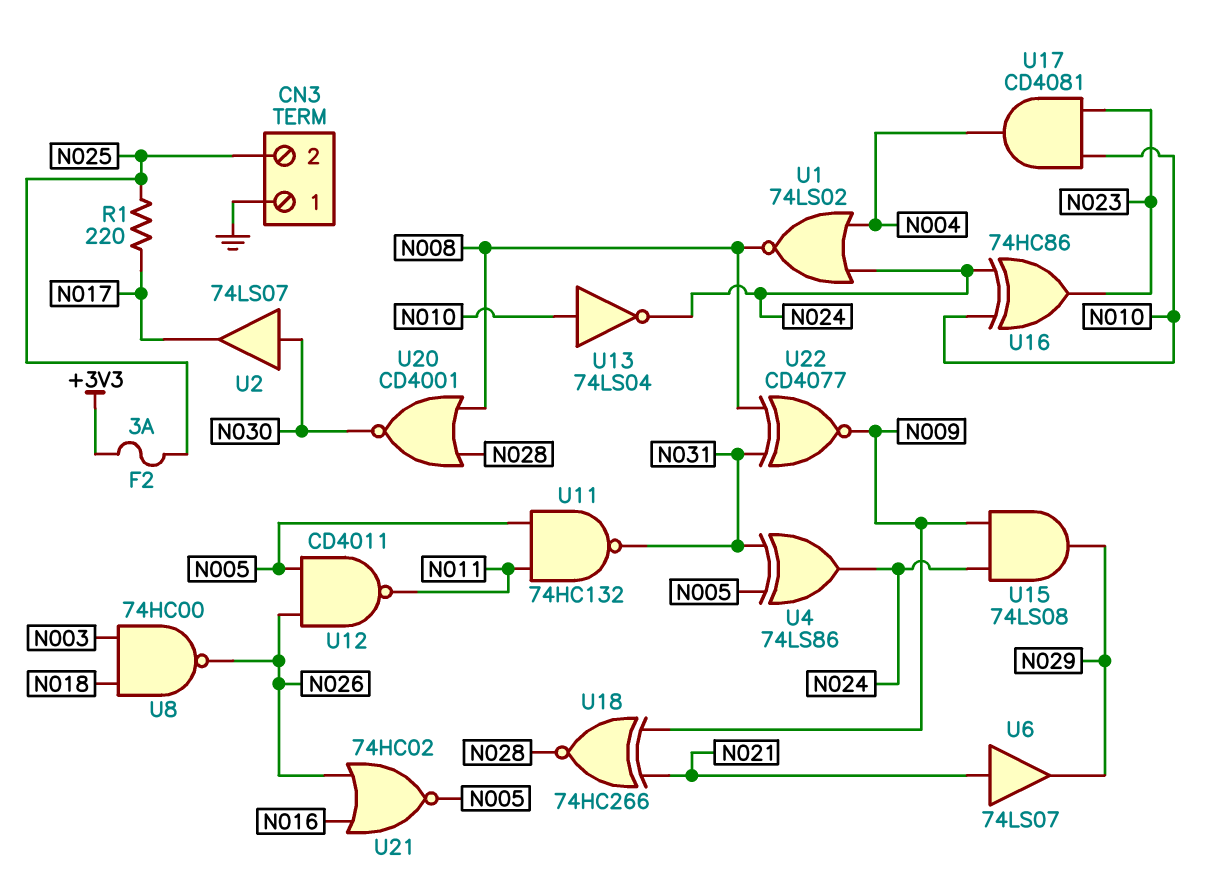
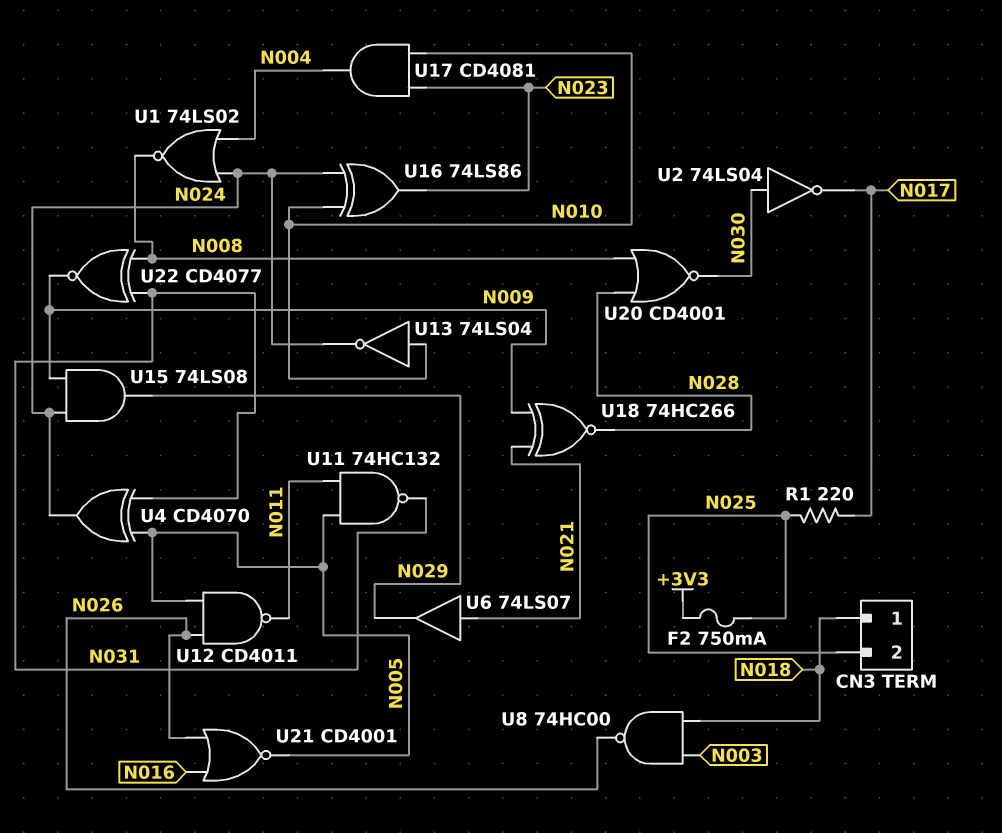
CN3 pin 1: GND -> N018
F2: 3A (+3V3, N025) -> 750mA (+3V3, N025)
U2: buffer 74LS07 (in N030, out N017) -> NOT 74LS04 (in N030, out N017)
U4: XOR 74LS86 (in N005, in N031, out N024) -> XOR CD4070 (in N005, in N031, out N024)
U16: XOR 74HC86 (in N010, in N024, out N023) -> XOR 74LS86 (in N010, in N024, out N023)
U21: NOR 74HC02 (in N016, in N026, out N005) -> NOR CD4001 (in N016, in N026, out N005)

